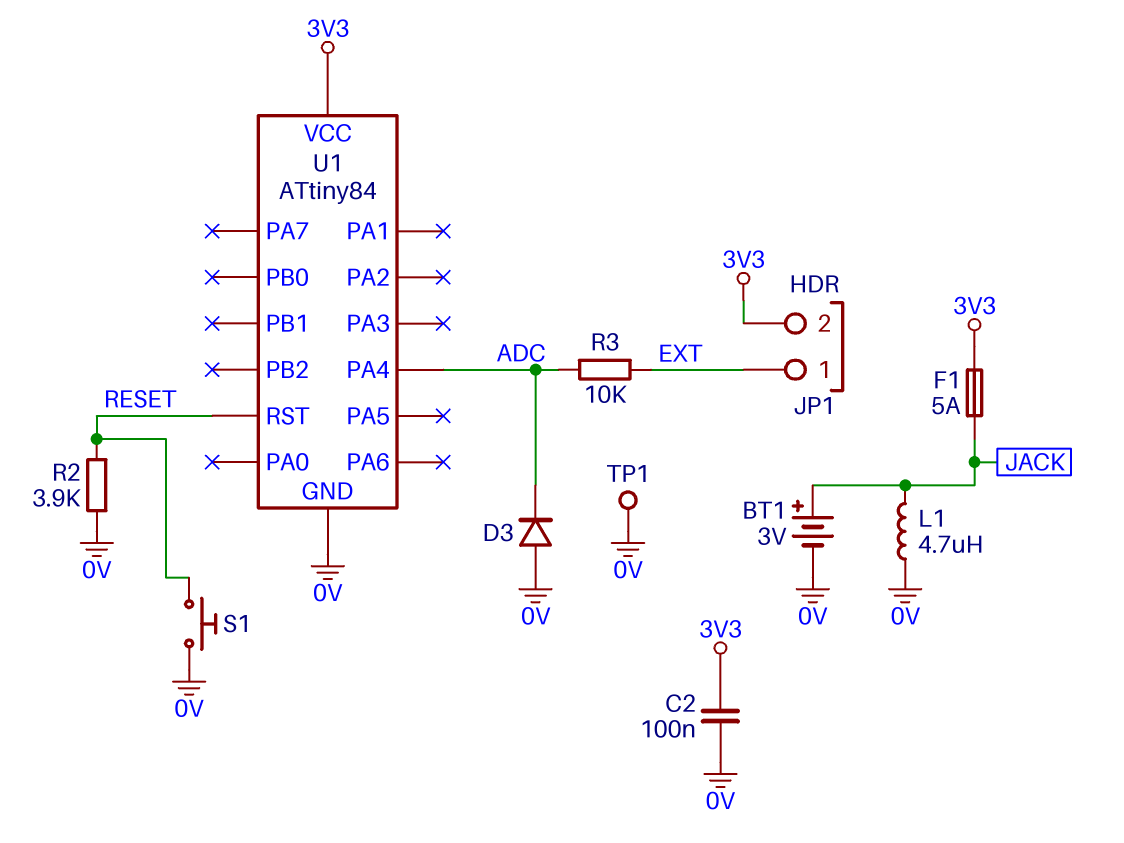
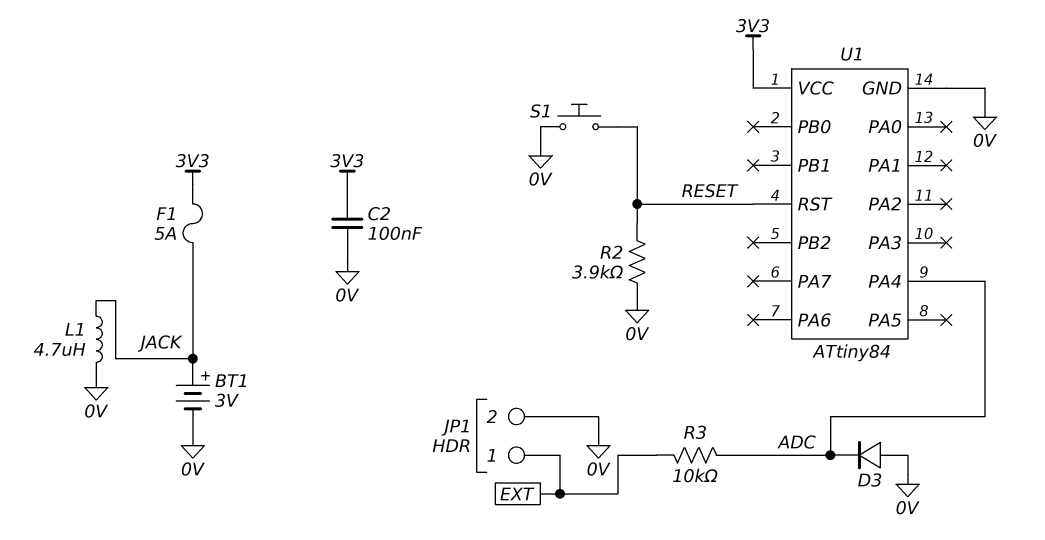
JP1 pin 2: 3V3 -> 0V
TP1: test point (0V) -> none

